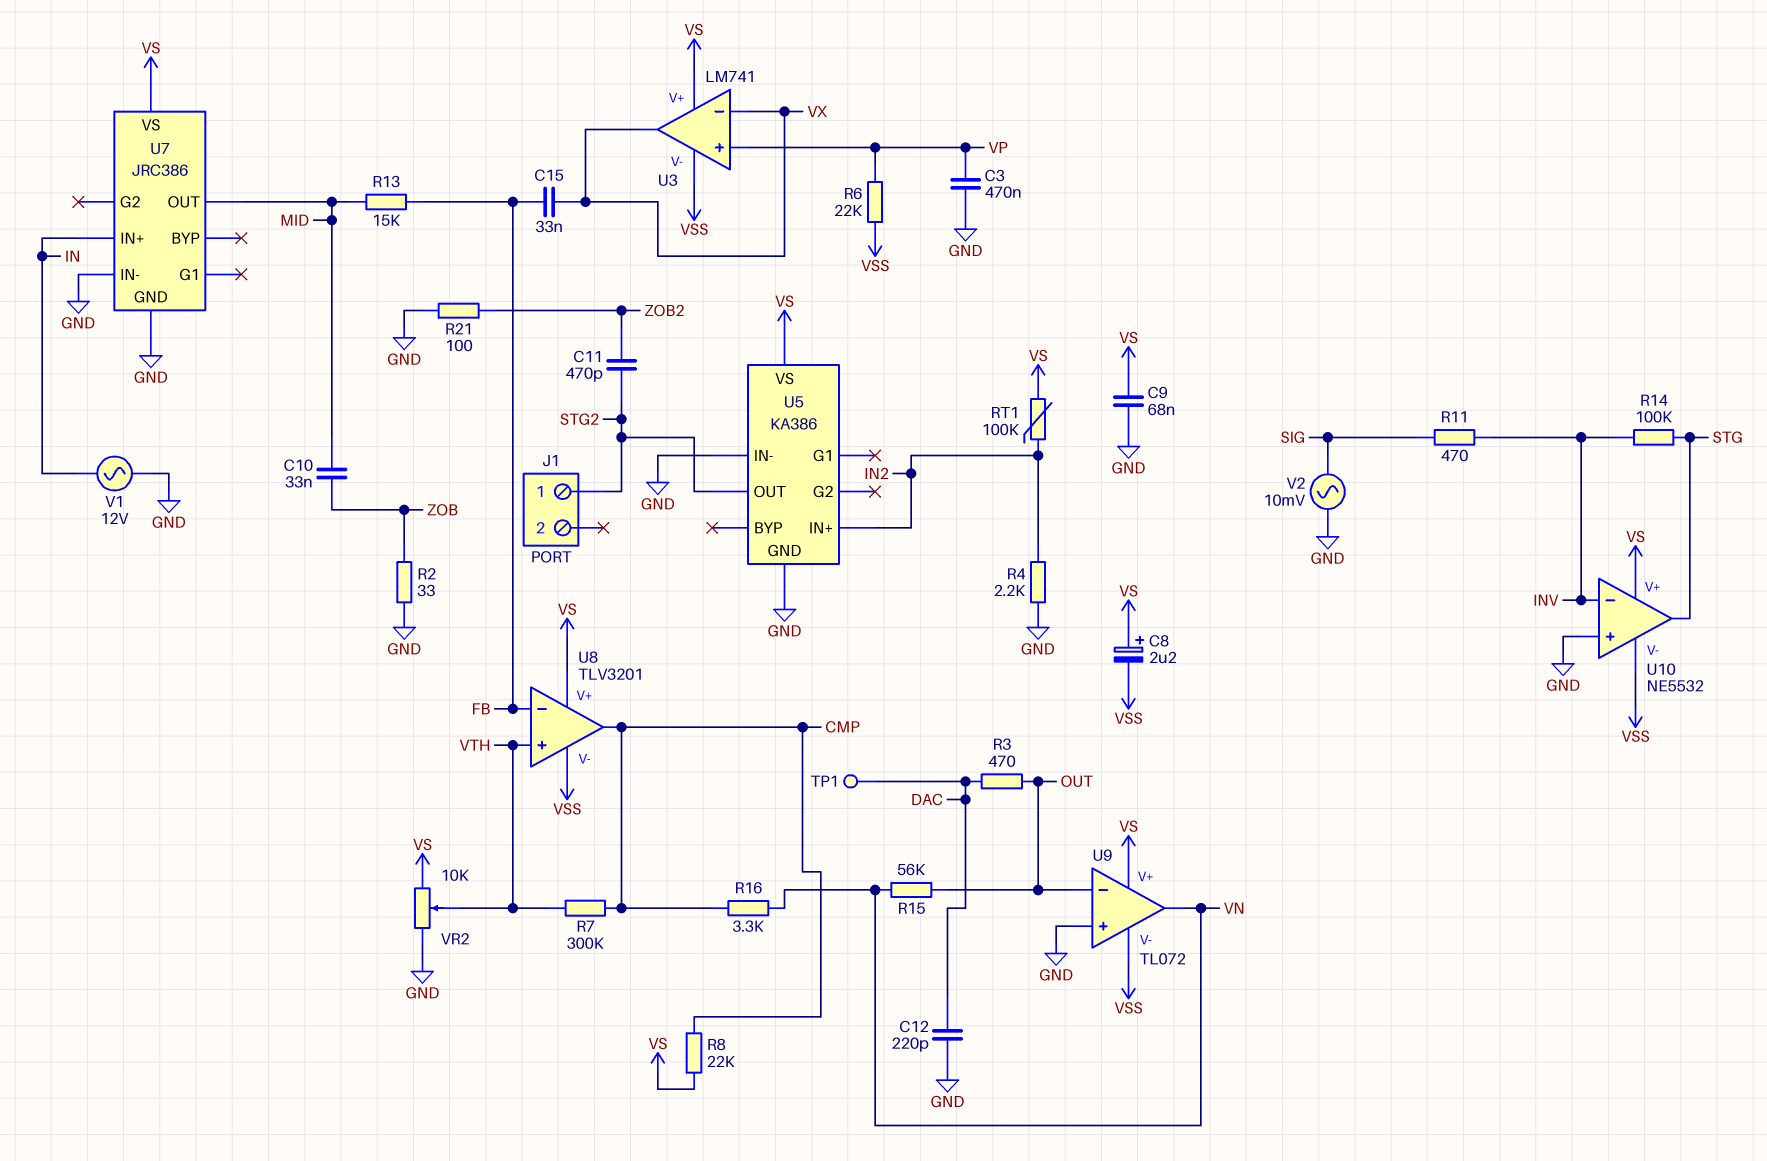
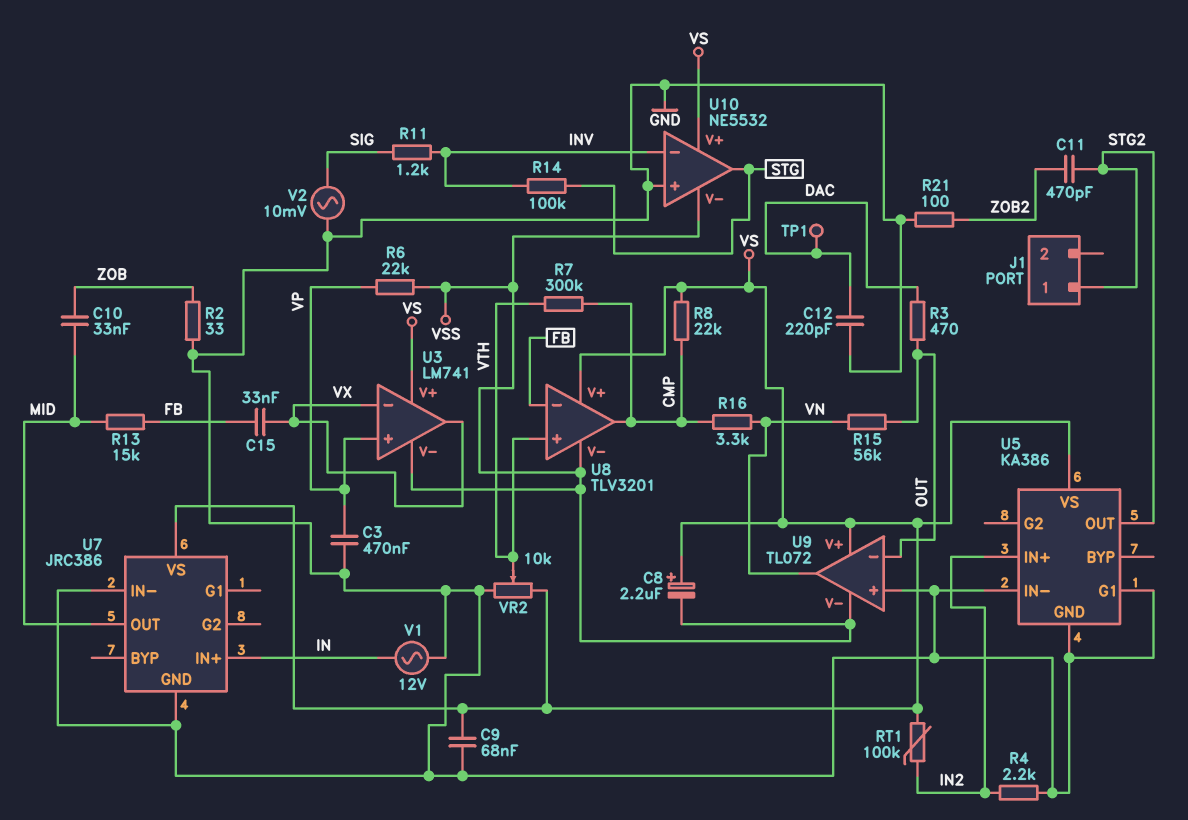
R11: 470 (INV, SIG) -> 1.2k (INV, SIG)
U5 pin G1: none -> GND

